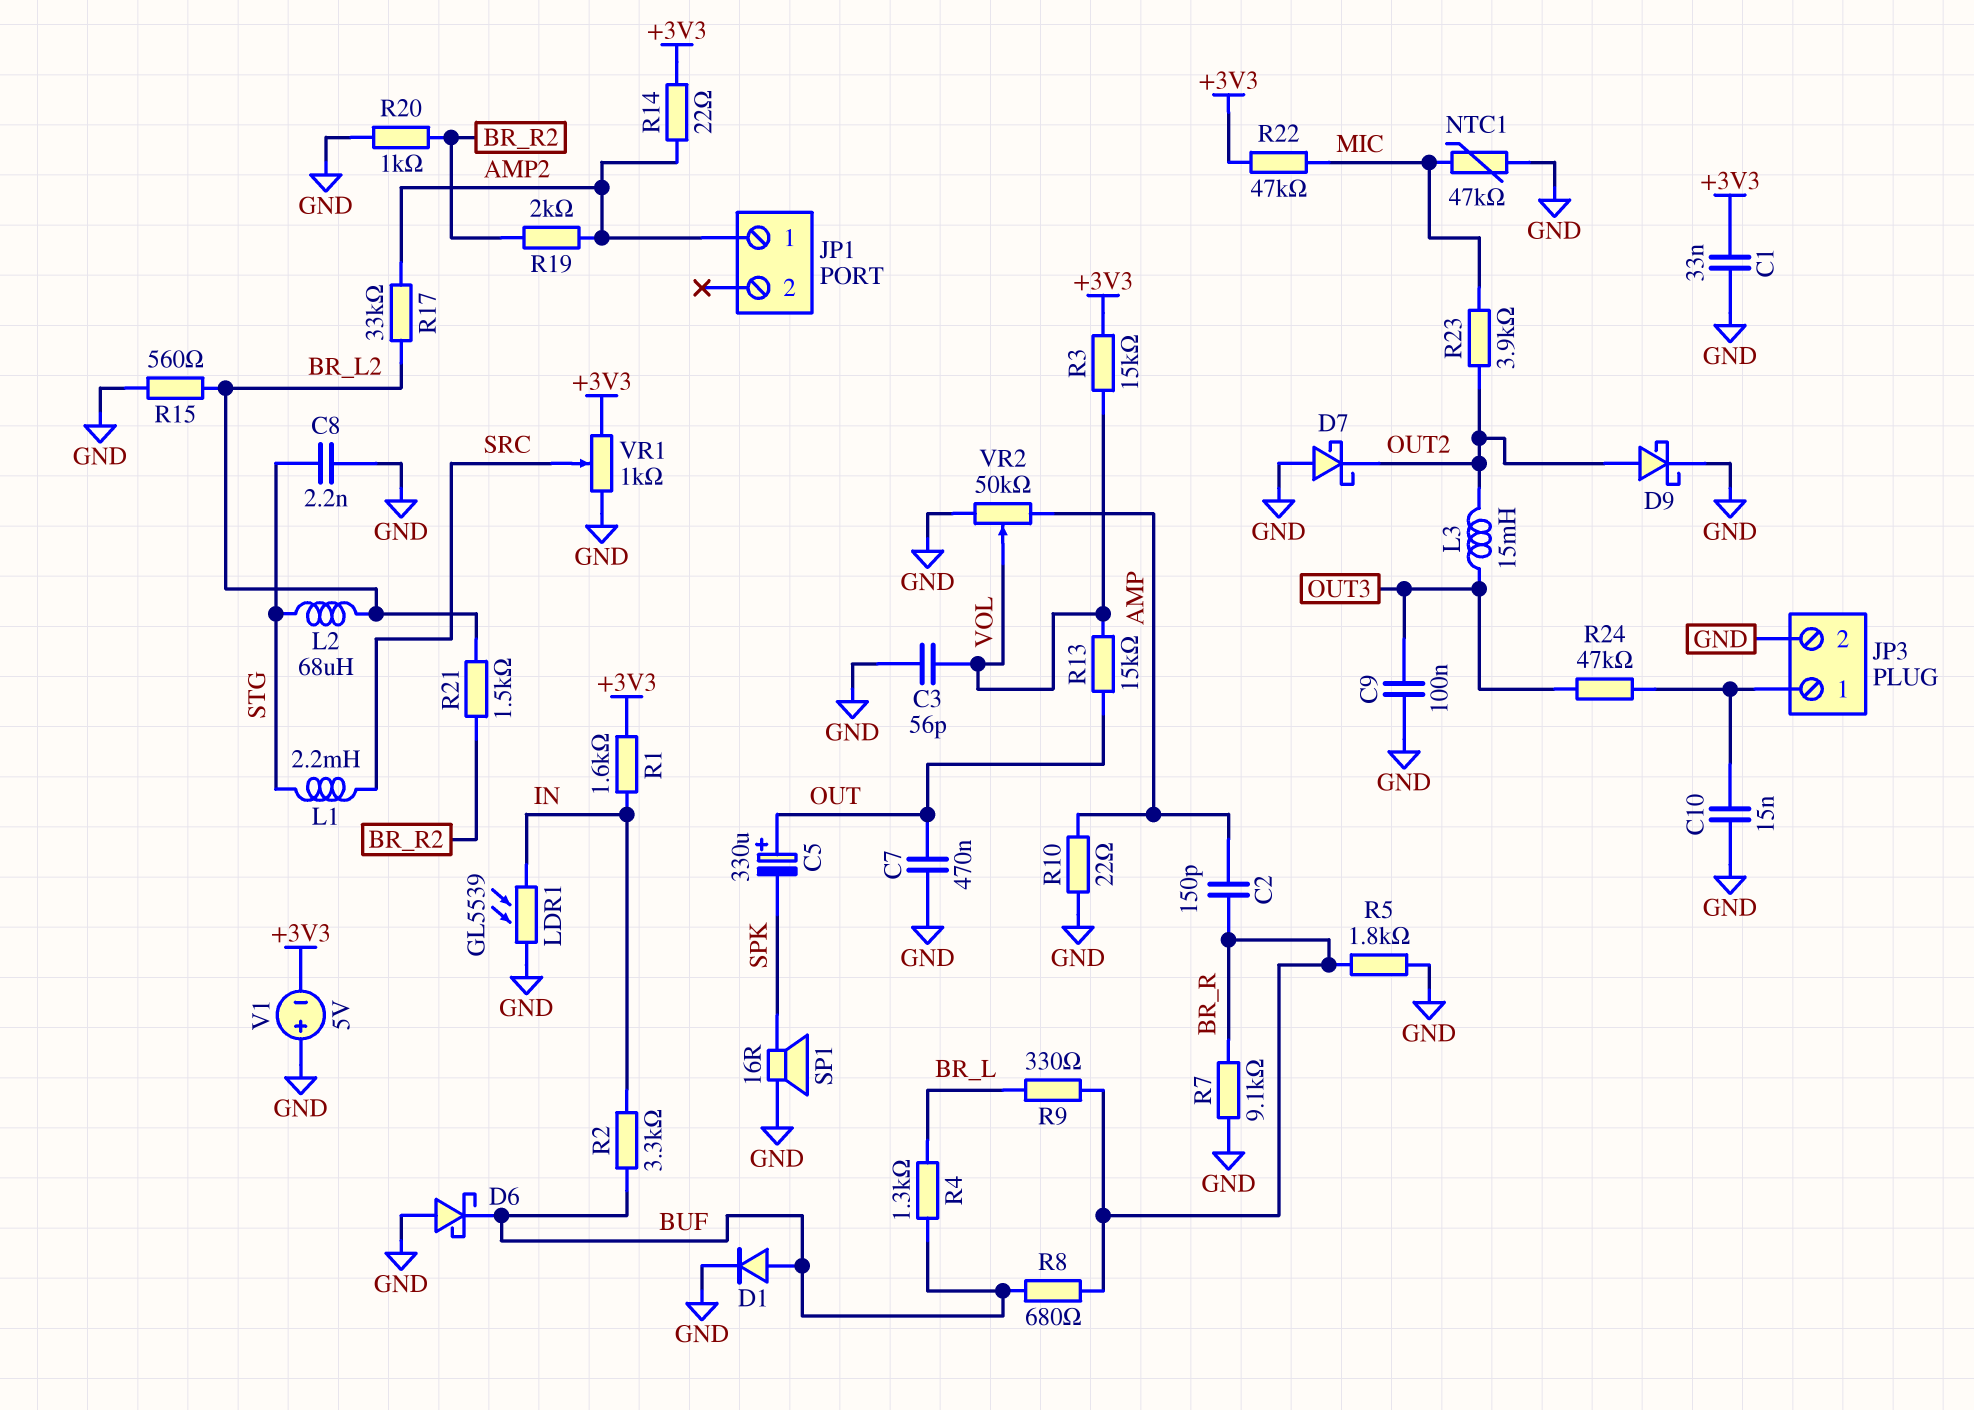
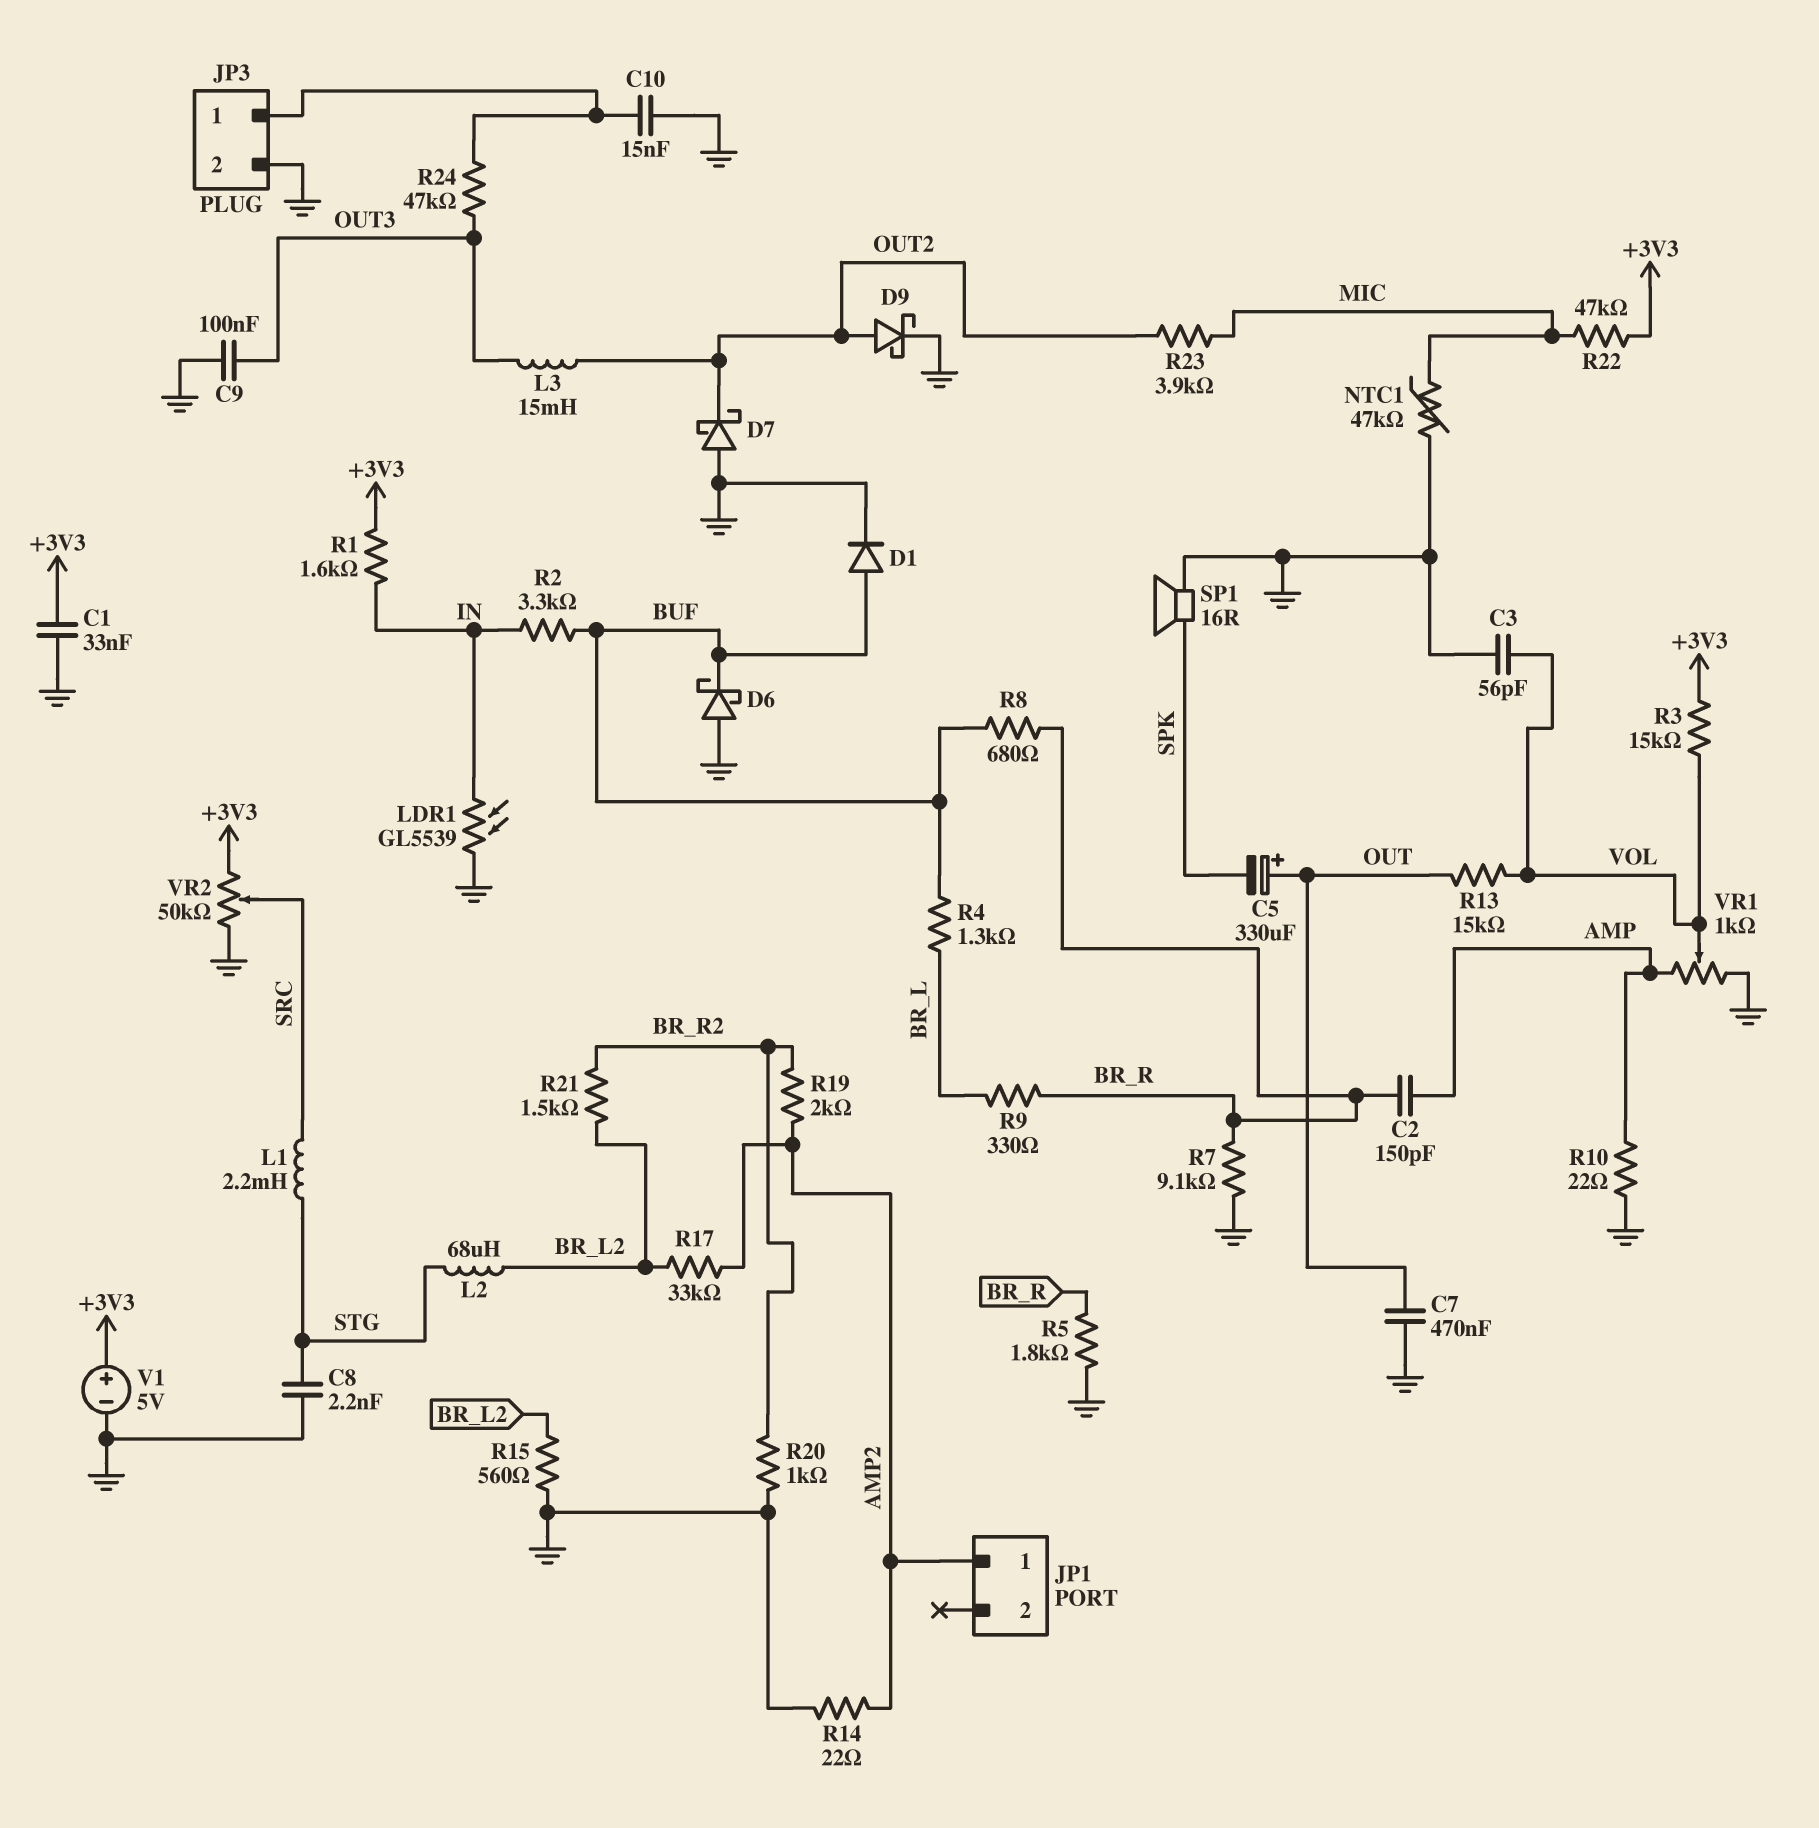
R14: 22 (+3V3, AMP2) -> 22 (AMP2, GND)
V1: 5V (plus GND, minus +3V3) -> 5V (plus +3V3, minus GND)
VR1: 1k (+3V3, GND, wiper SRC) -> 1k (AMP, GND, wiper VOL)
VR2: 50k (AMP, GND, wiper VOL) -> 50k (+3V3, GND, wiper SRC)

